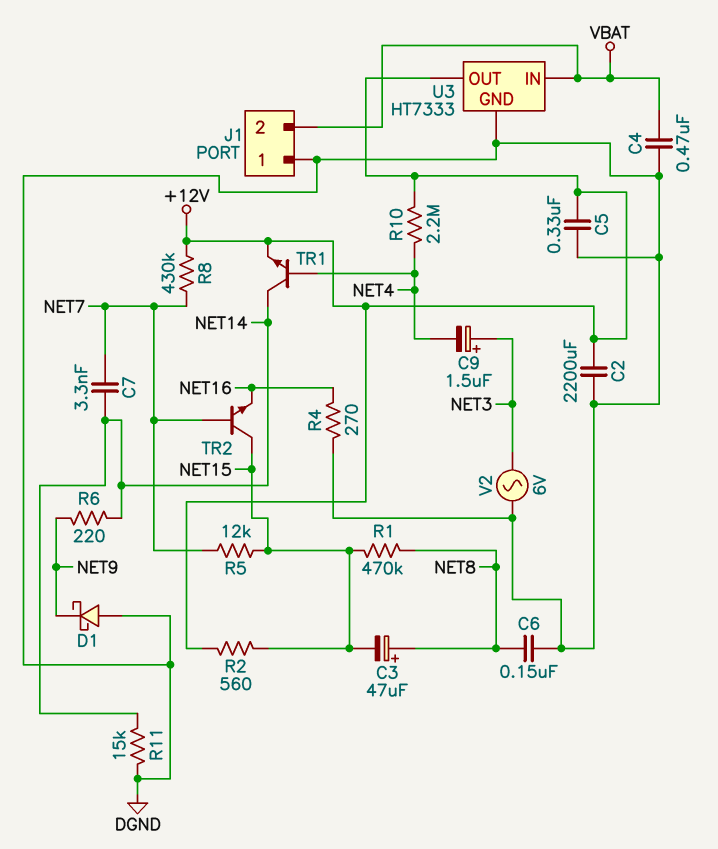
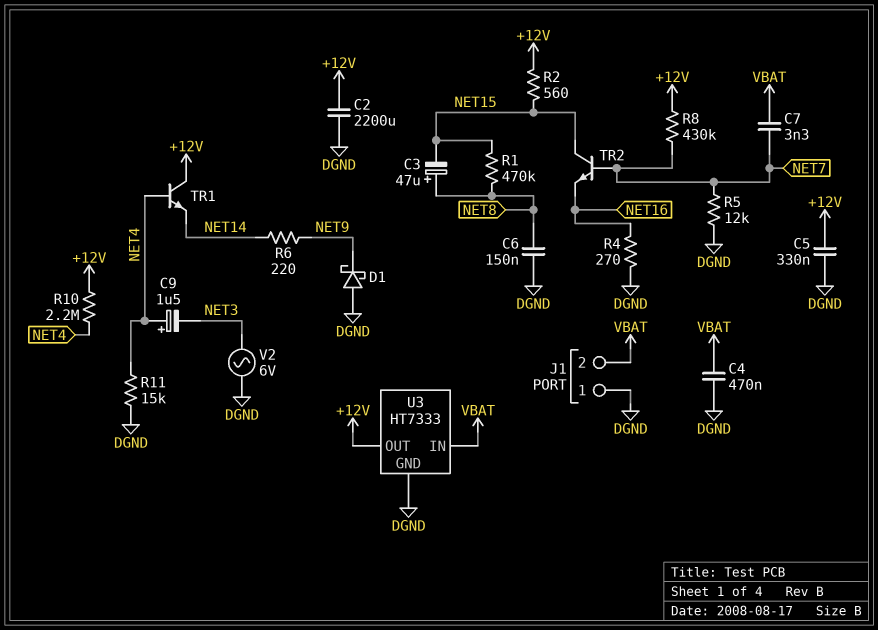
C7: 3.3nF (NET7, NET14) -> 3.3nF (NET7, VBAT)
C9: 1.5uF (plus NET3, minus NET4) -> 1.5uF (plus NET4, minus NET3)
R5: 12k (NET7, NET15) -> 12k (DGND, NET7)
R11: 15k (DGND, NET14) -> 15k (DGND, NET4)
TR1: NPN (B NET4, C NET14, E +12V) -> NPN (B NET4, C +12V, E NET14)

